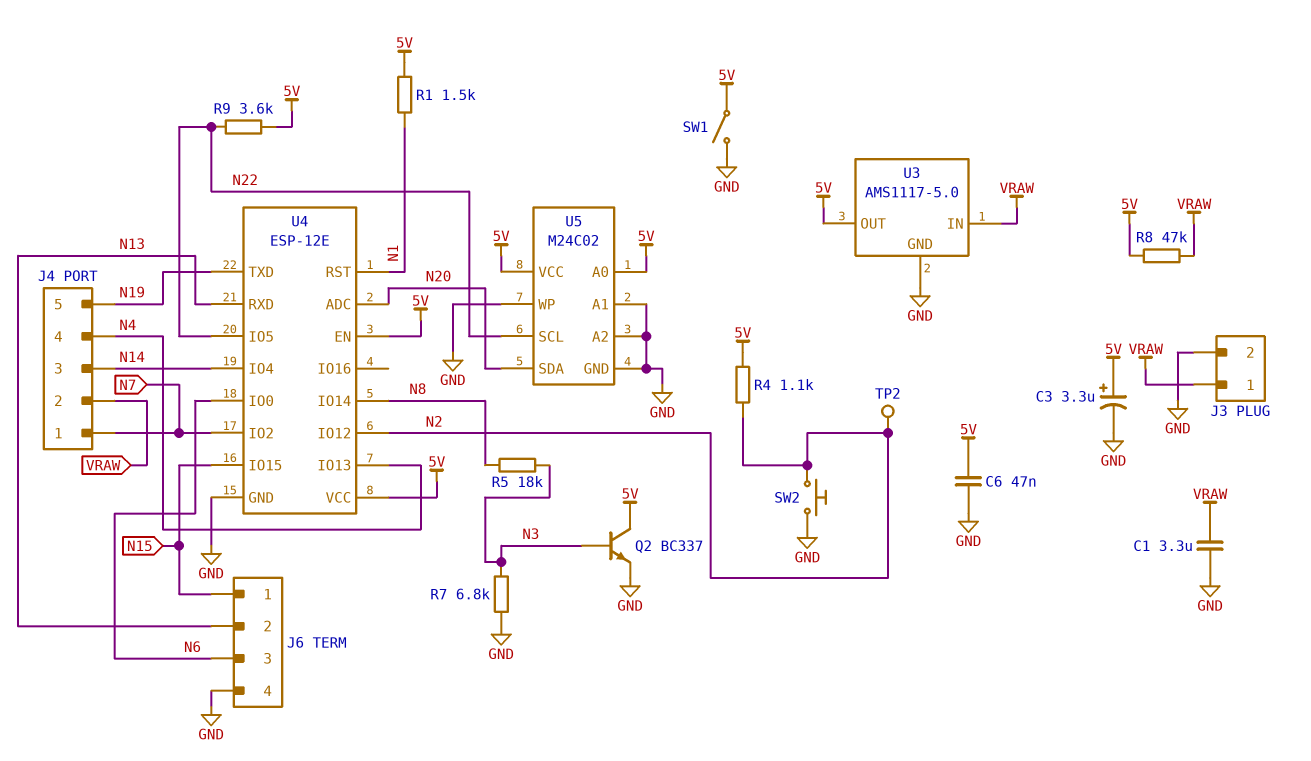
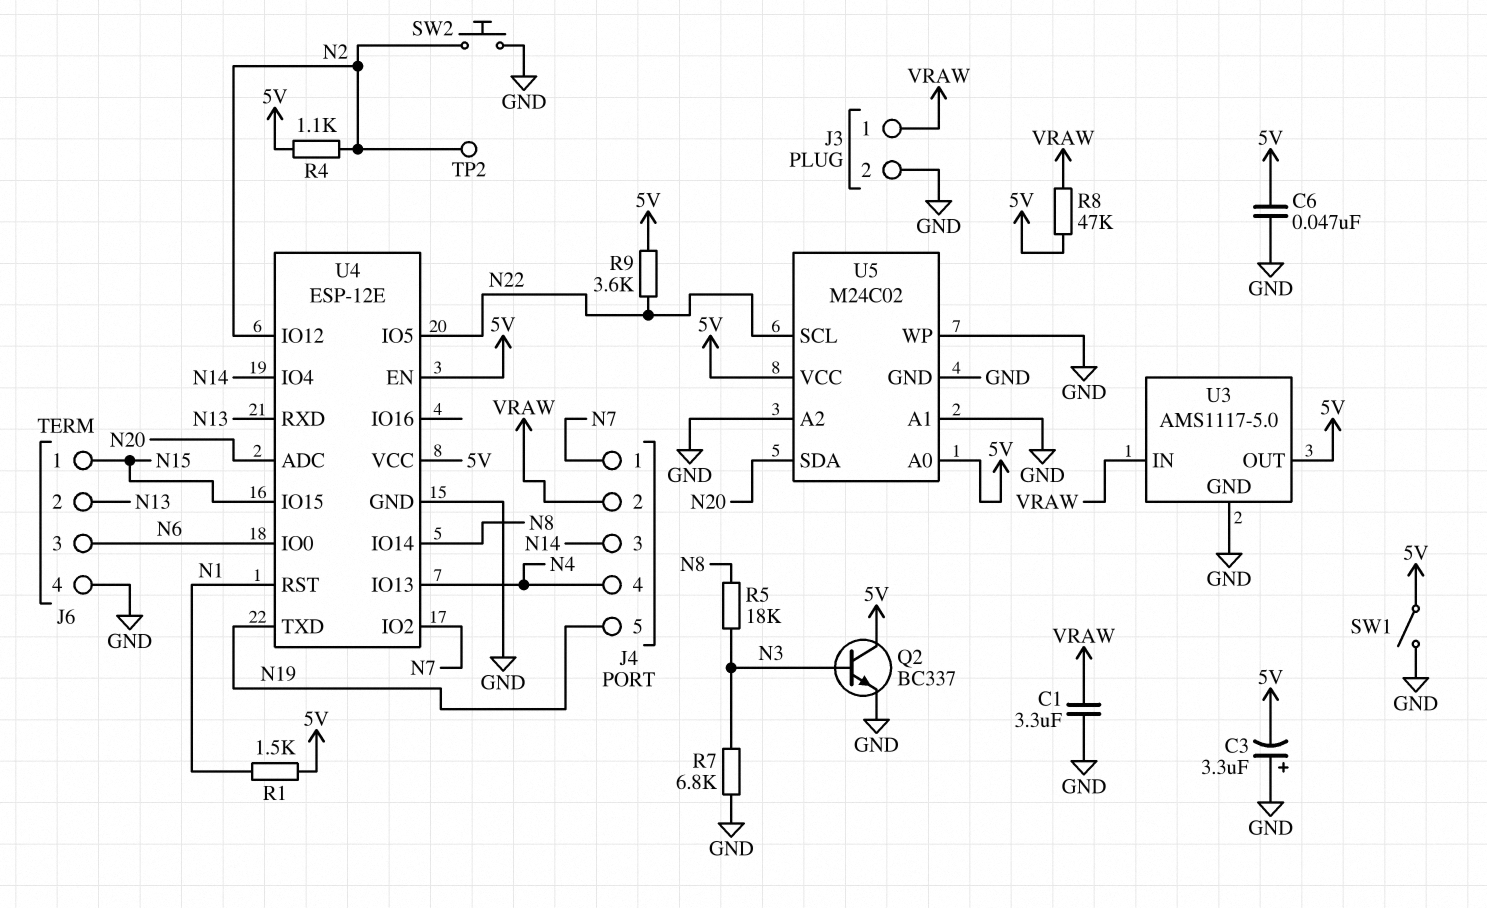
C3: 3.3uF (plus 5V, minus GND) -> 3.3uF (plus GND, minus 5V)

